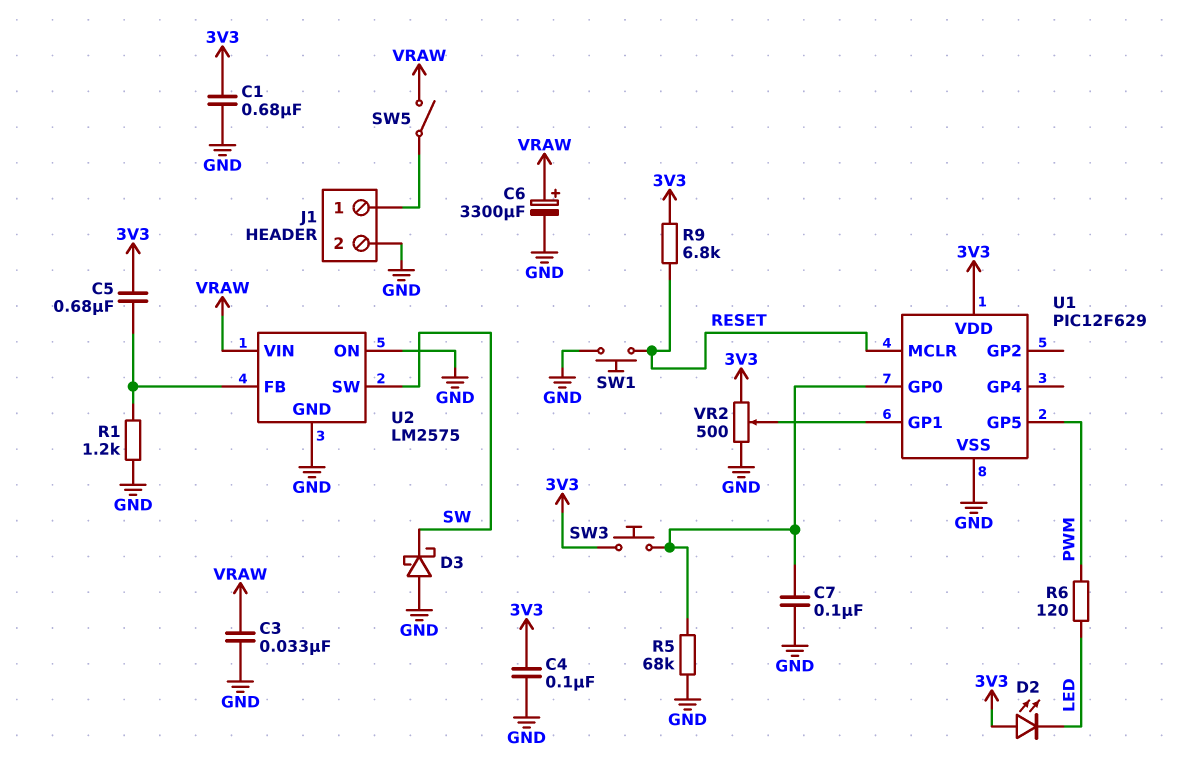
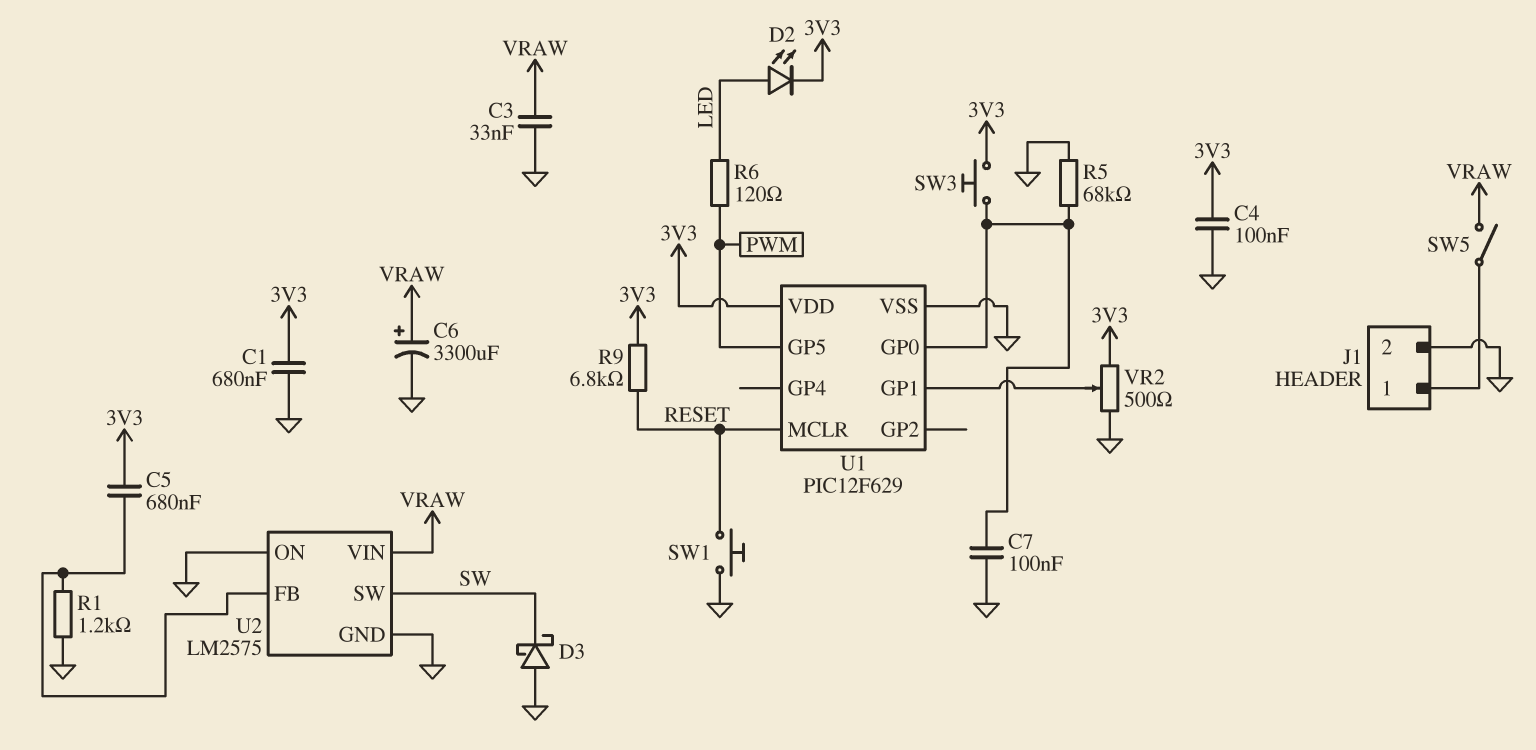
D2: LED (A 3V3, K LED) -> LED (A LED, K 3V3)

